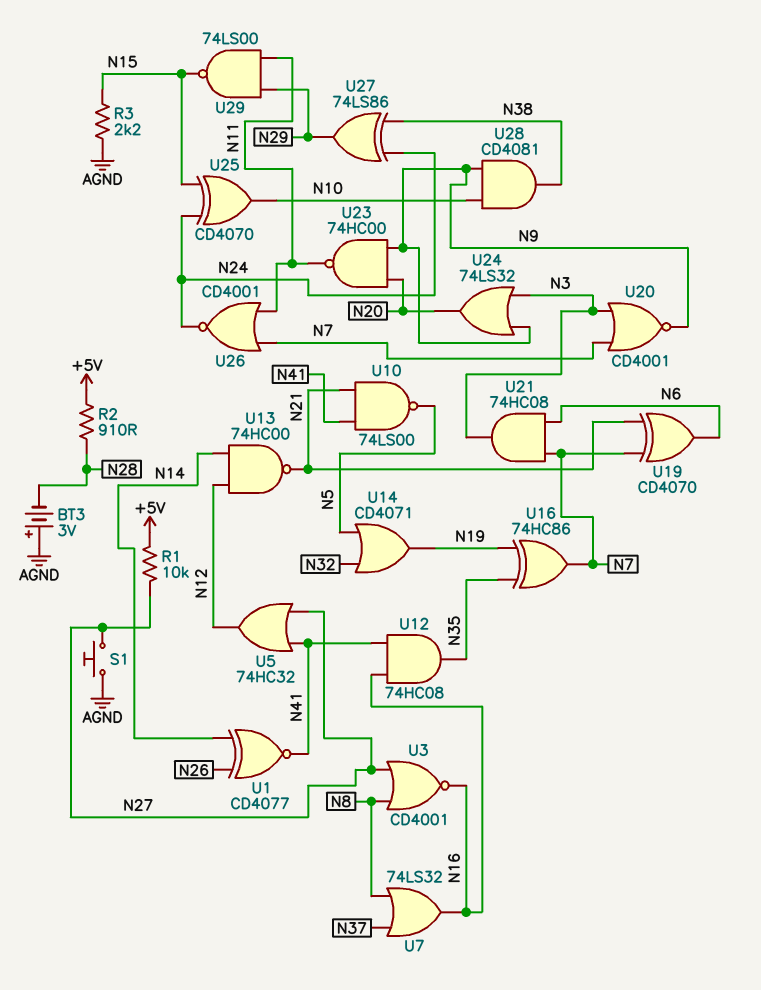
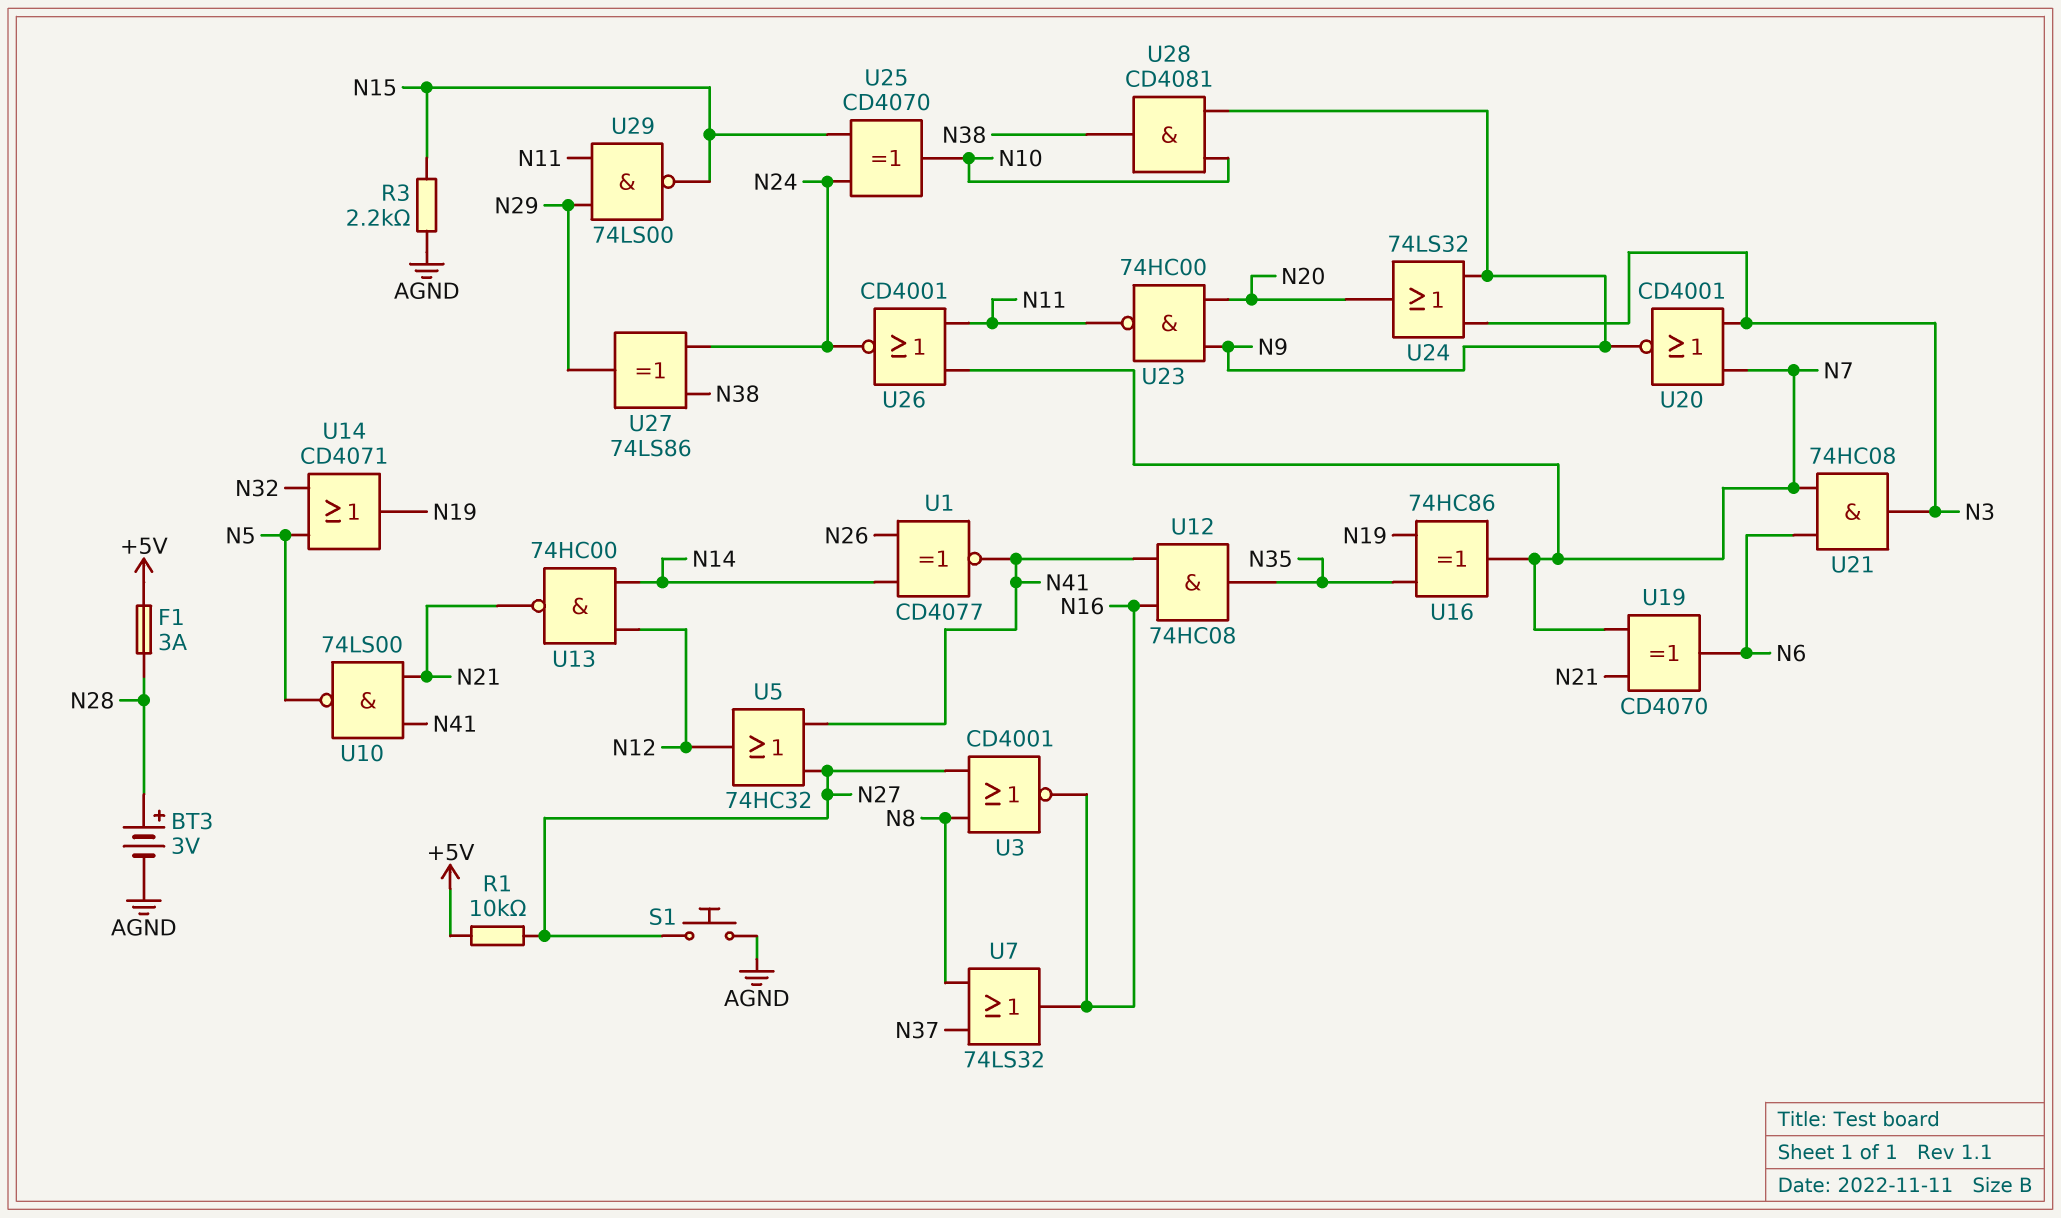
BT3: 3V (plus AGND, minus N28) -> 3V (plus N28, minus AGND)
F1: none -> 3A (+5V, N28)
R2: 910 (+5V, N28) -> none

